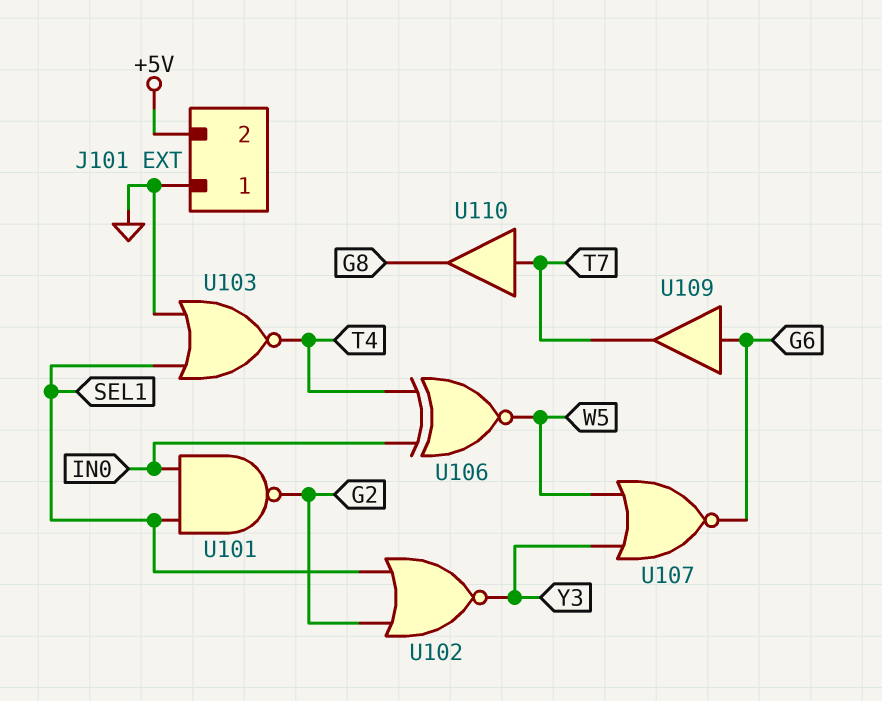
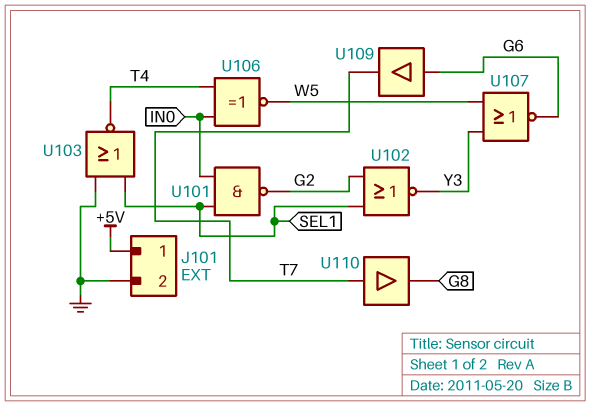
J101 pin 1: GND -> +5V
J101 pin 2: +5V -> GND

